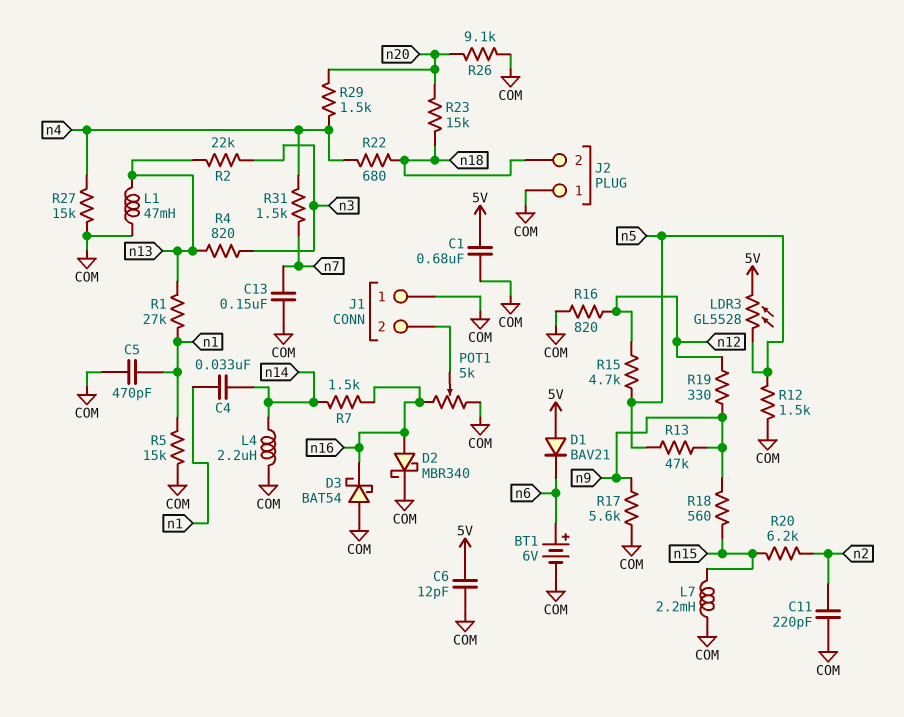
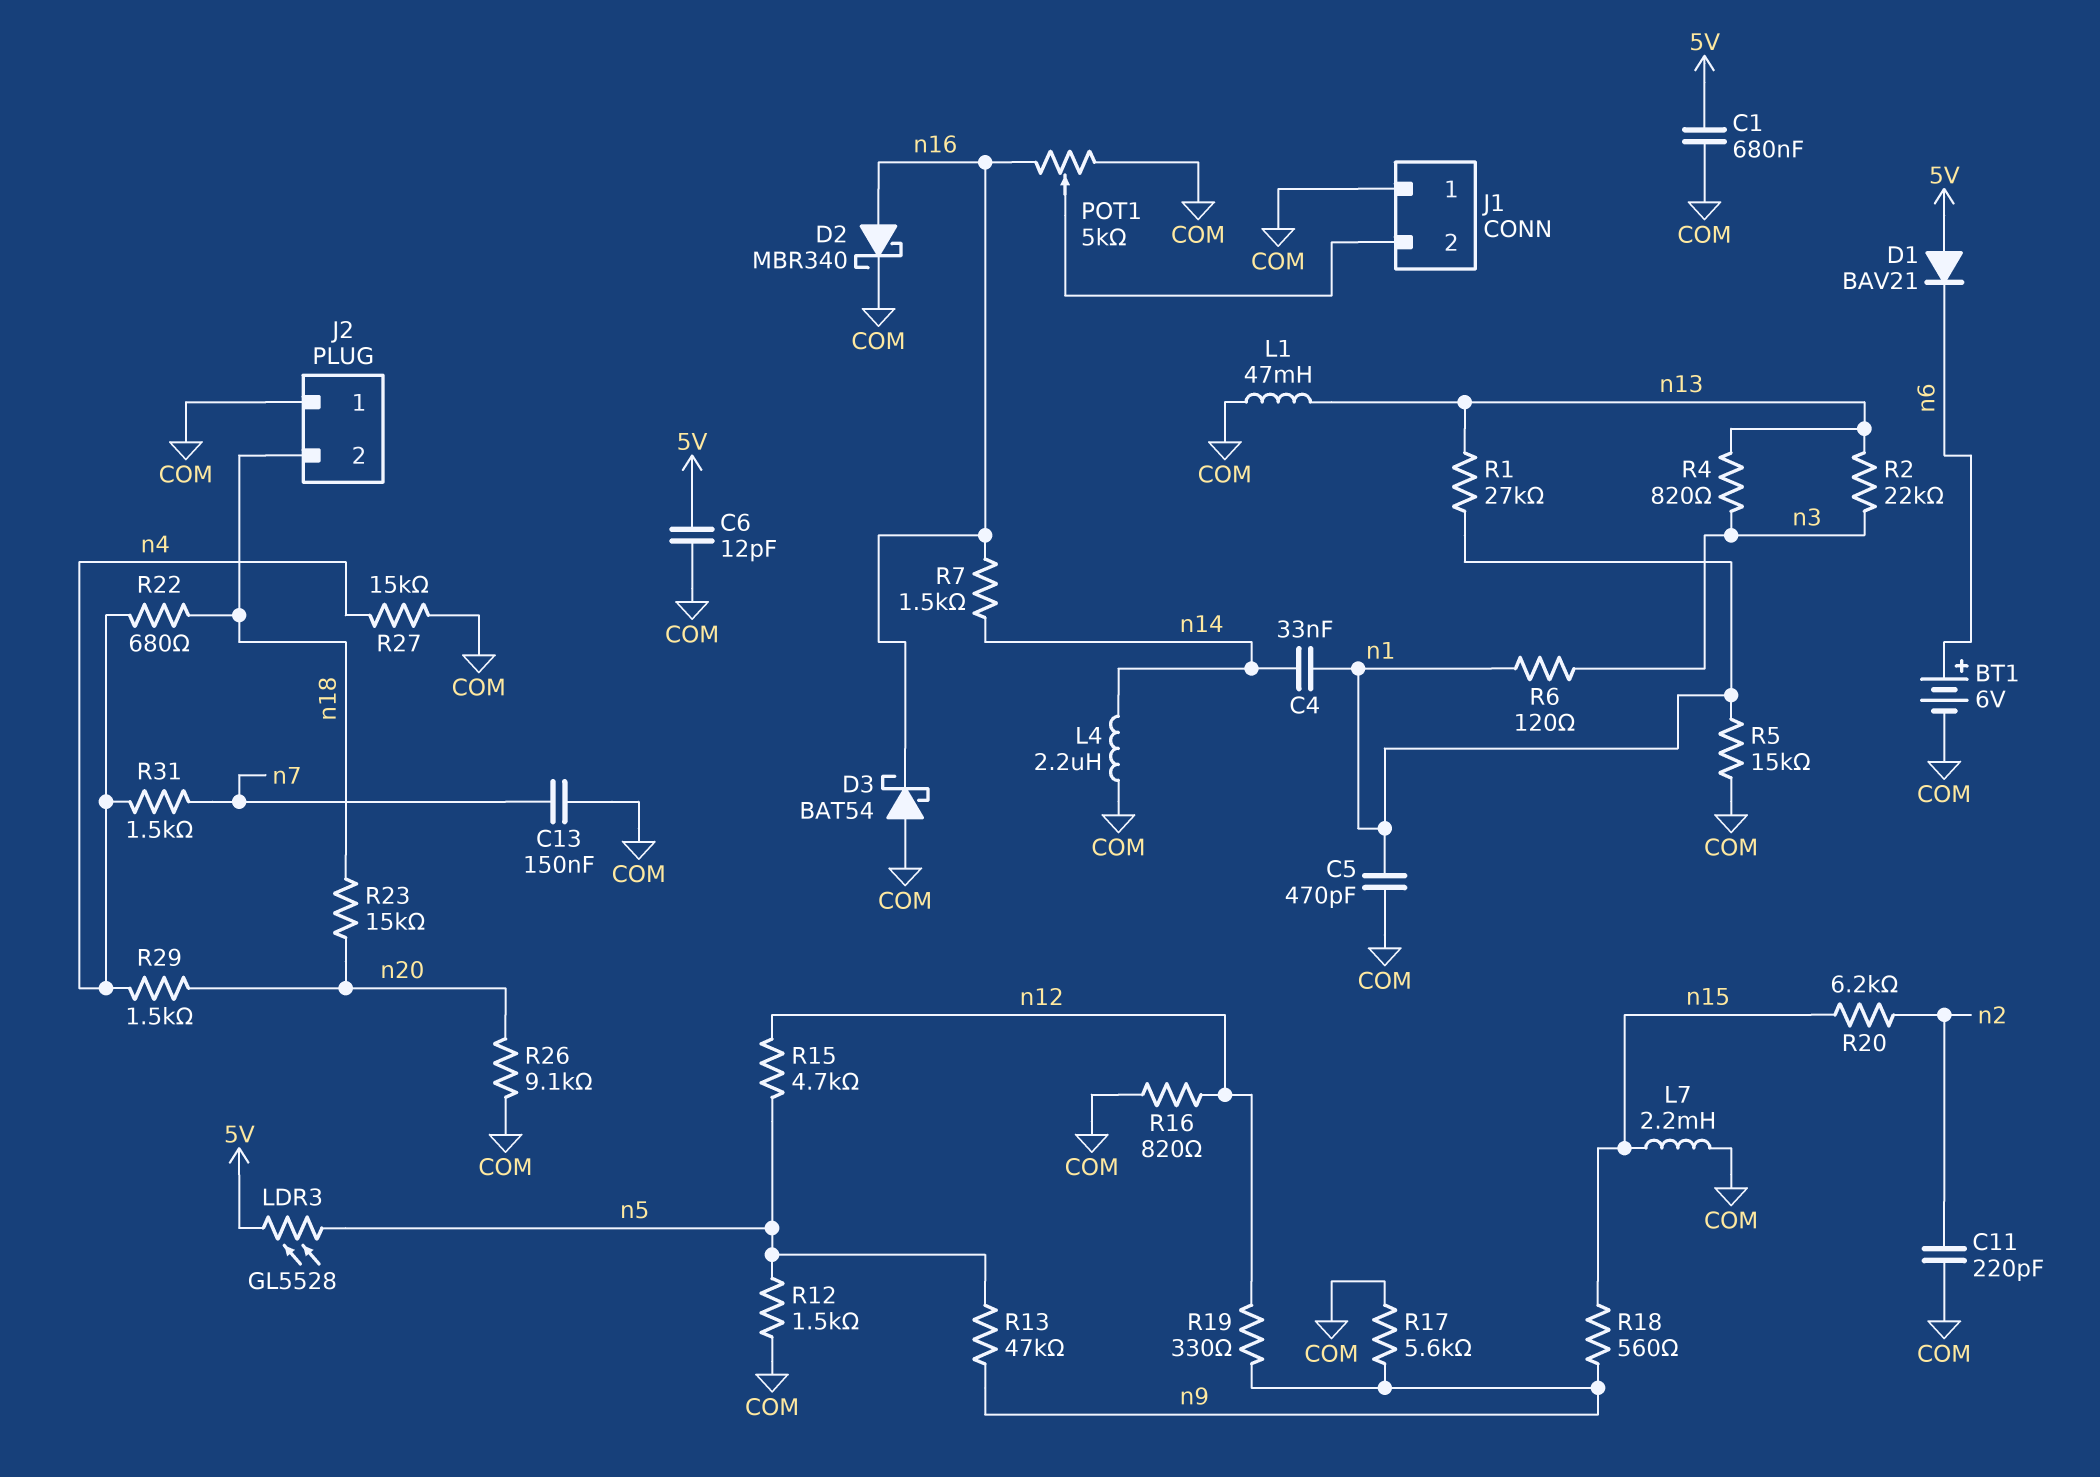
R6: none -> 120 (n1, n3)

